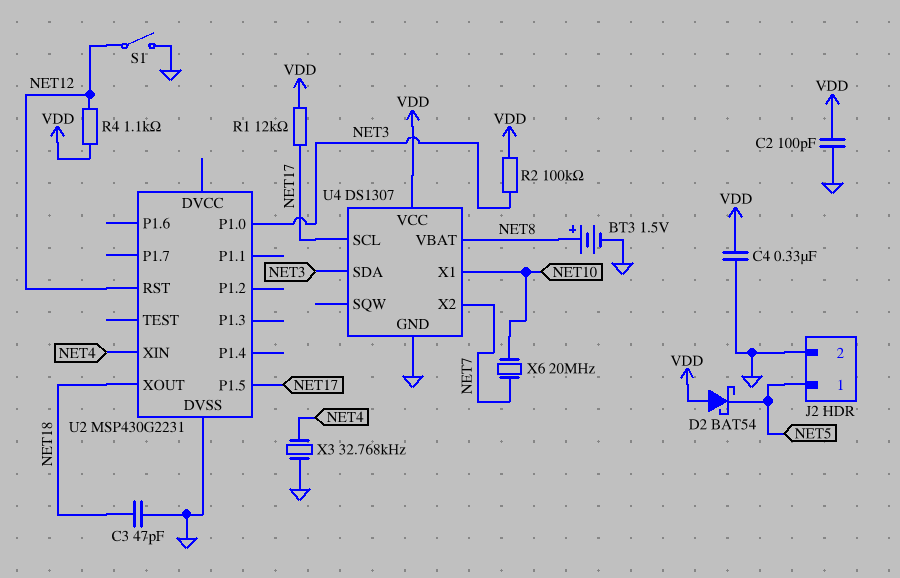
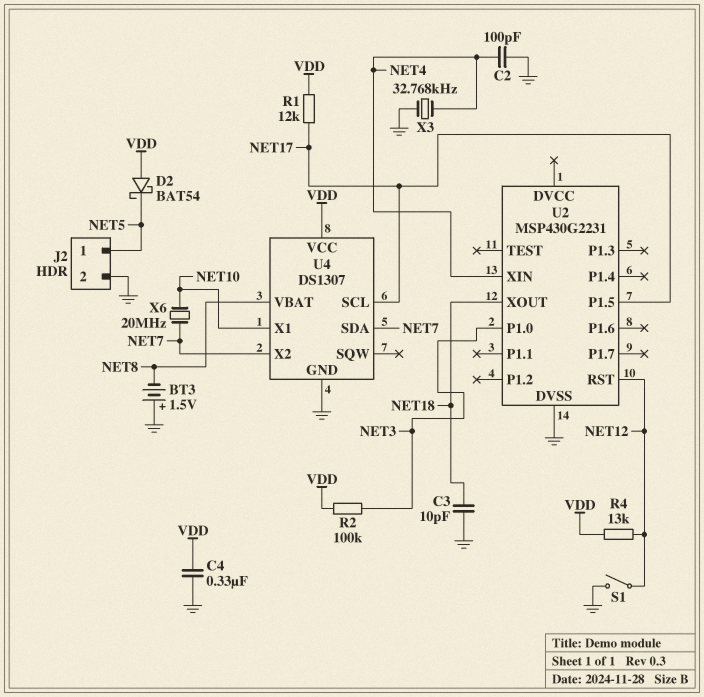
BT3: 1.5V (plus NET8, minus GND) -> 1.5V (plus GND, minus NET8)
C2: 100pF (GND, VDD) -> 100pF (GND, NET4)
C3: 47pF (GND, NET18) -> 10pF (GND, NET18)
R4: 1.1k (NET12, VDD) -> 13k (NET12, VDD)
U4 pin SDA: NET3 -> NET7

